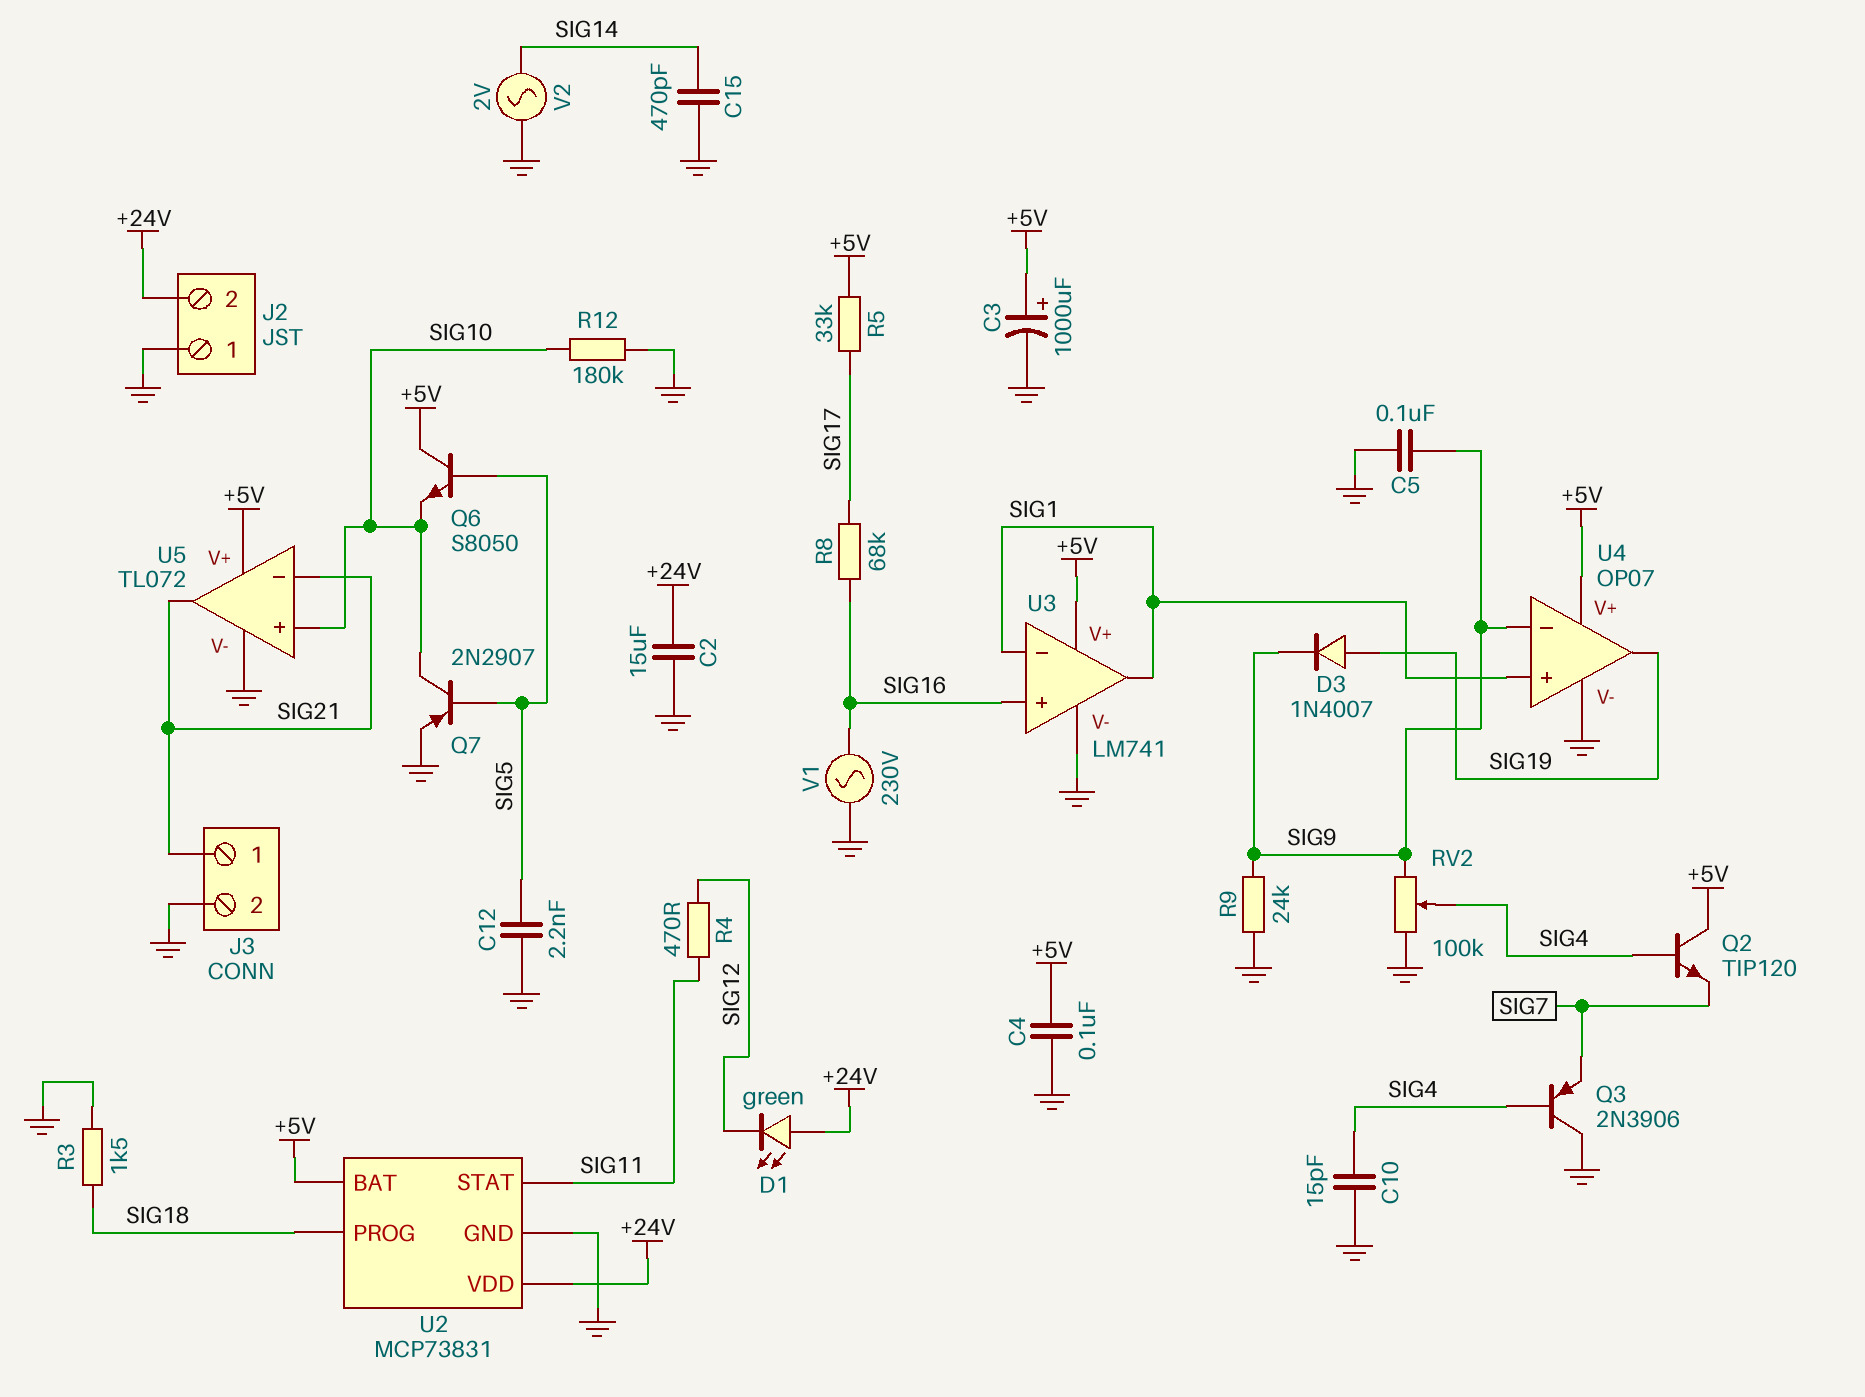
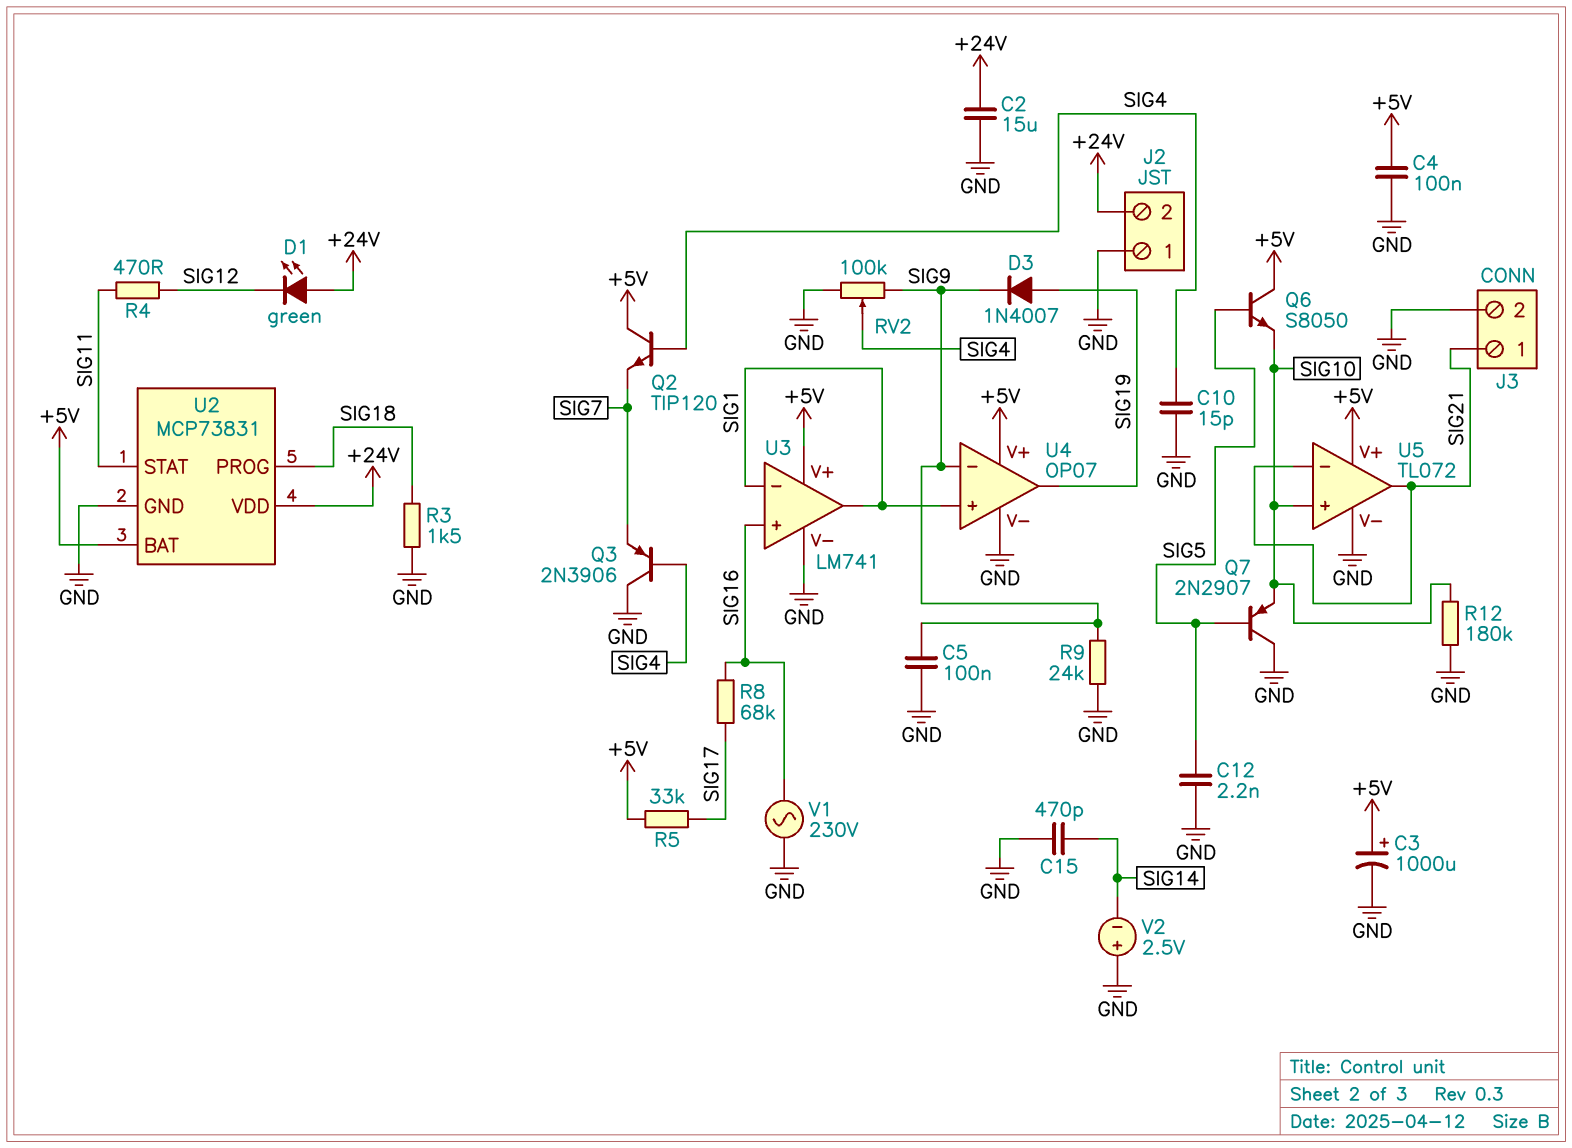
Q7: PNP 2N2907 (B SIG5, C SIG10, E GND) -> PNP 2N2907 (B SIG5, C GND, E SIG10)
V2: AC 2V (GND, SIG14) -> 2.5V (plus GND, minus SIG14)

